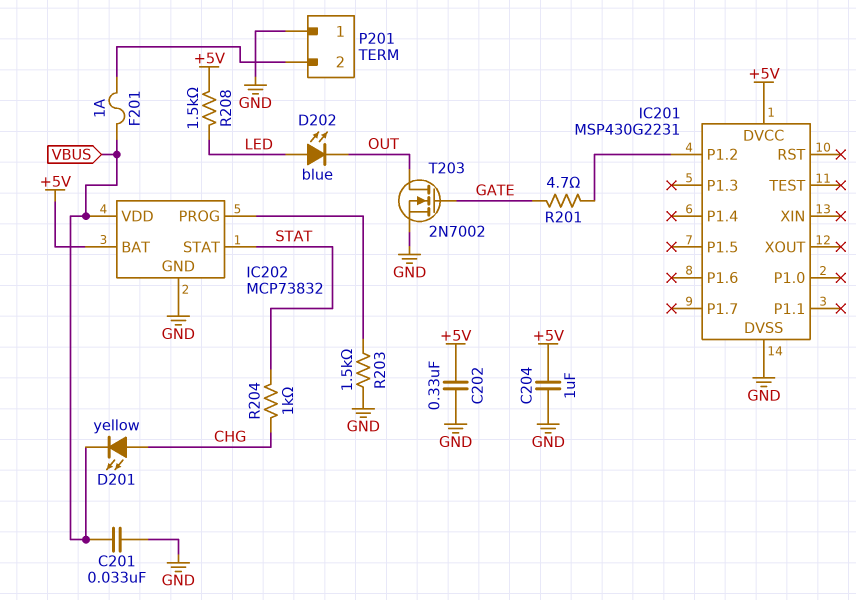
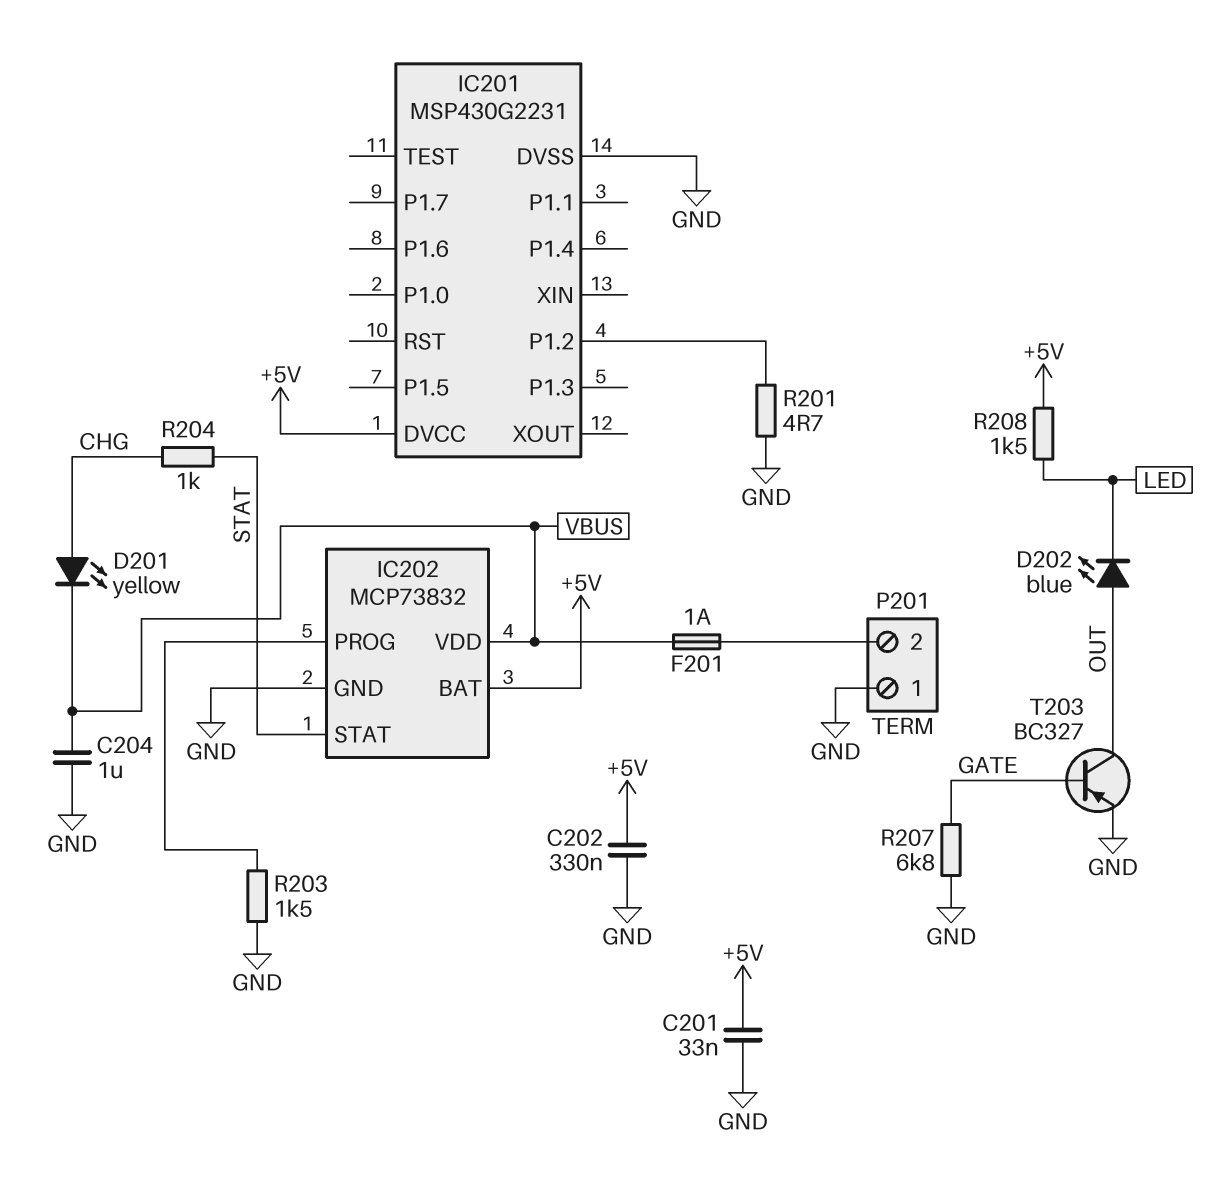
C201: 33nF (GND, VBUS) -> 33nF (+5V, GND)
C204: 1uF (+5V, GND) -> 1uF (GND, VBUS)
D202: LED blue (A LED, K OUT) -> LED blue (A OUT, K LED)
R201: 4.7 (GATE, IC201/P1.2) -> 4.7 (GND, IC201/P1.2)
R207: none -> 6.8k (GATE, GND)
T203: NMOS 2N7002 (G GATE, D OUT, S GND) -> PNP BC327 (B GATE, C OUT, E GND)

